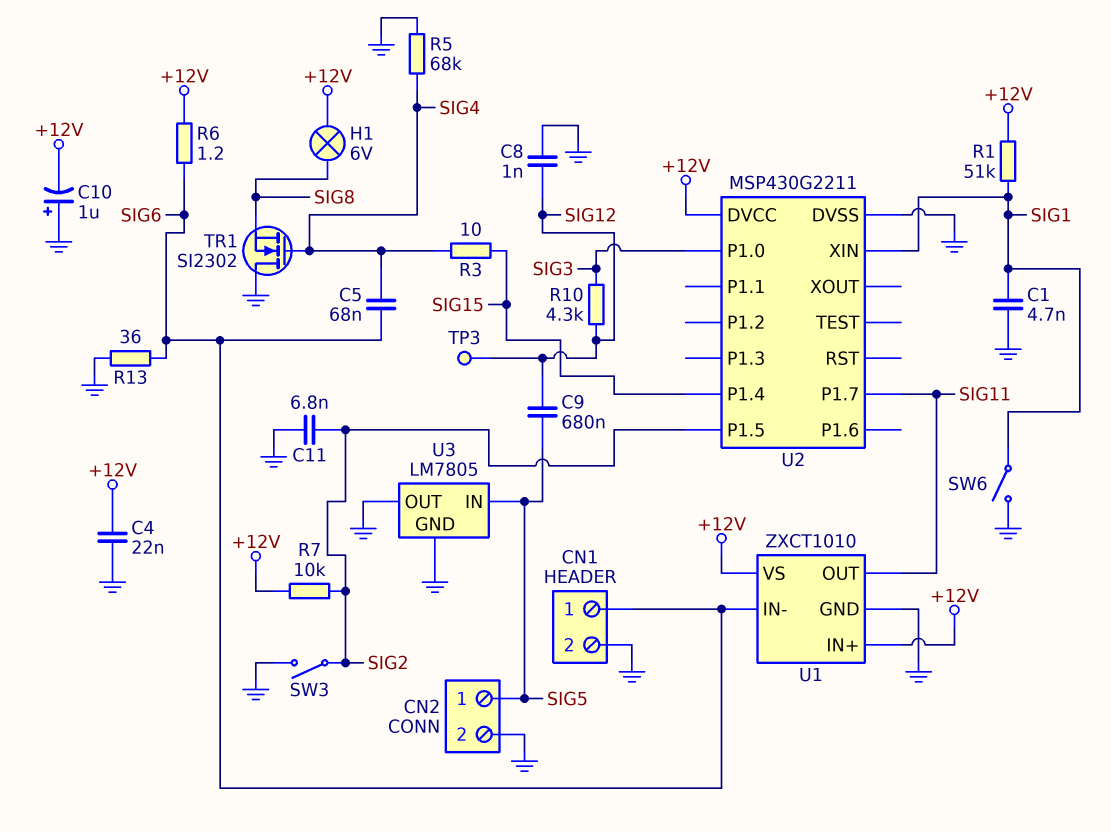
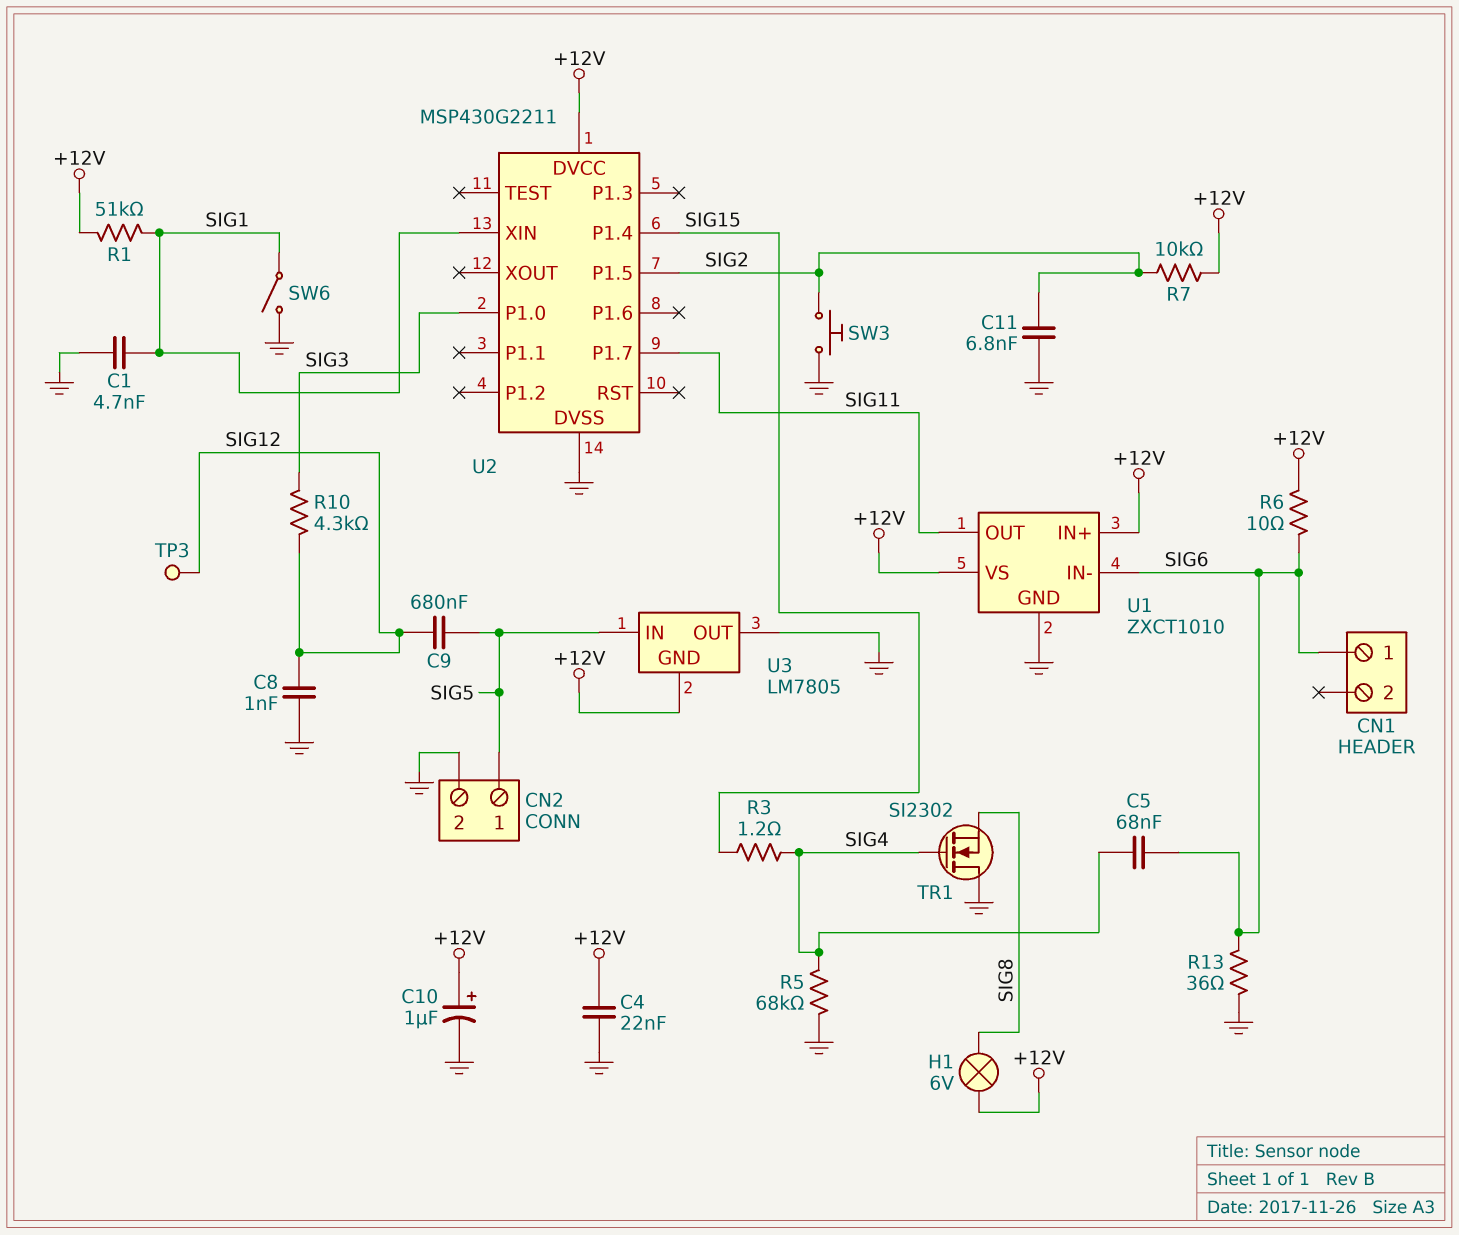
C10: 1uF (plus GND, minus +12V) -> 1uF (plus +12V, minus GND)
CN1 pin 2: GND -> none
R3: 10 (SIG4, SIG15) -> 1.2 (SIG4, SIG15)
R6: 1.2 (+12V, SIG6) -> 10 (+12V, SIG6)
SW3: switch (GND, SIG2) -> button (GND, SIG2)
U3 pin GND: GND -> +12V

